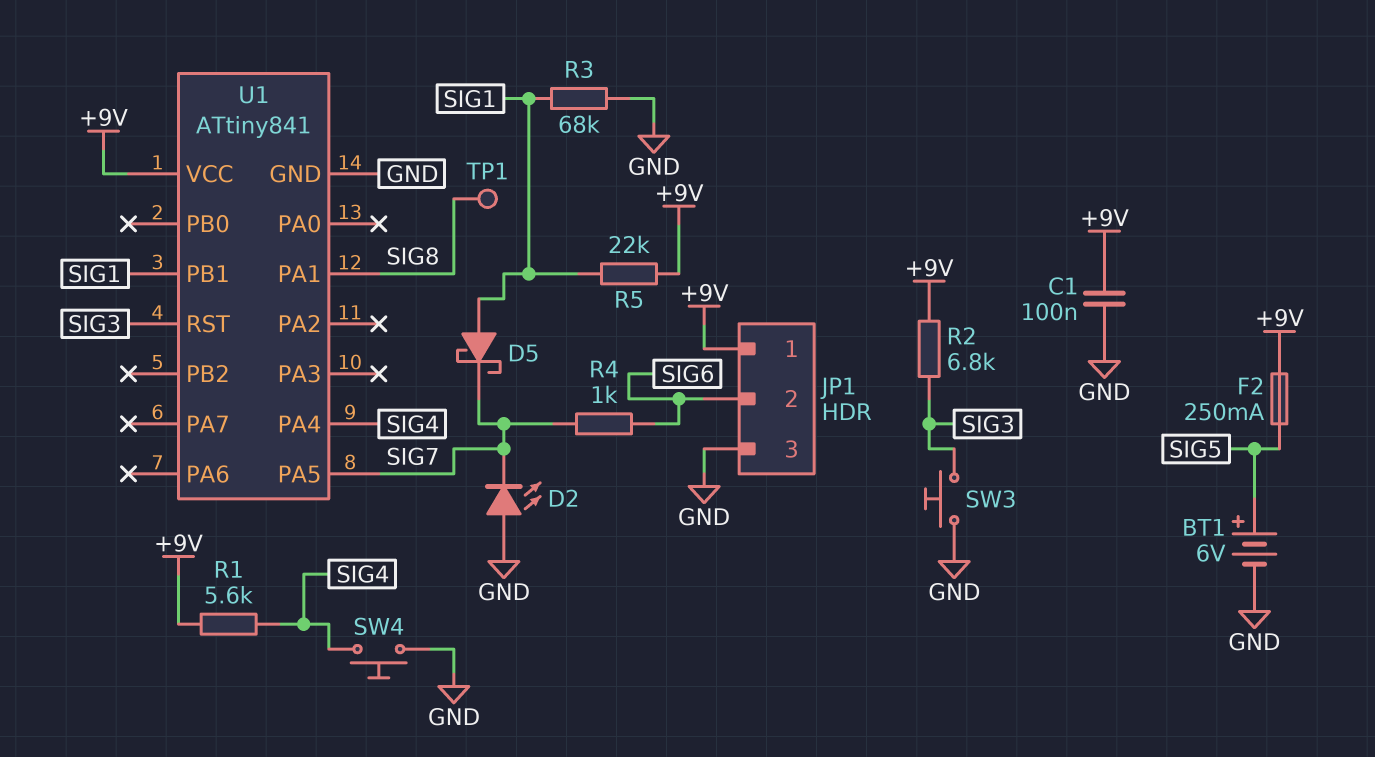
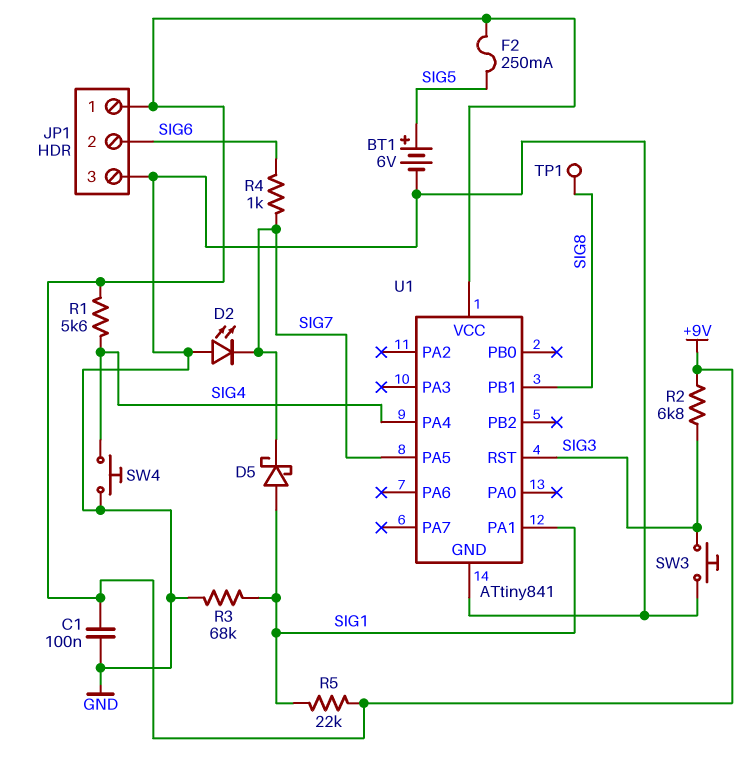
U1 pin PA1: SIG8 -> SIG1
U1 pin PB1: SIG1 -> SIG8

